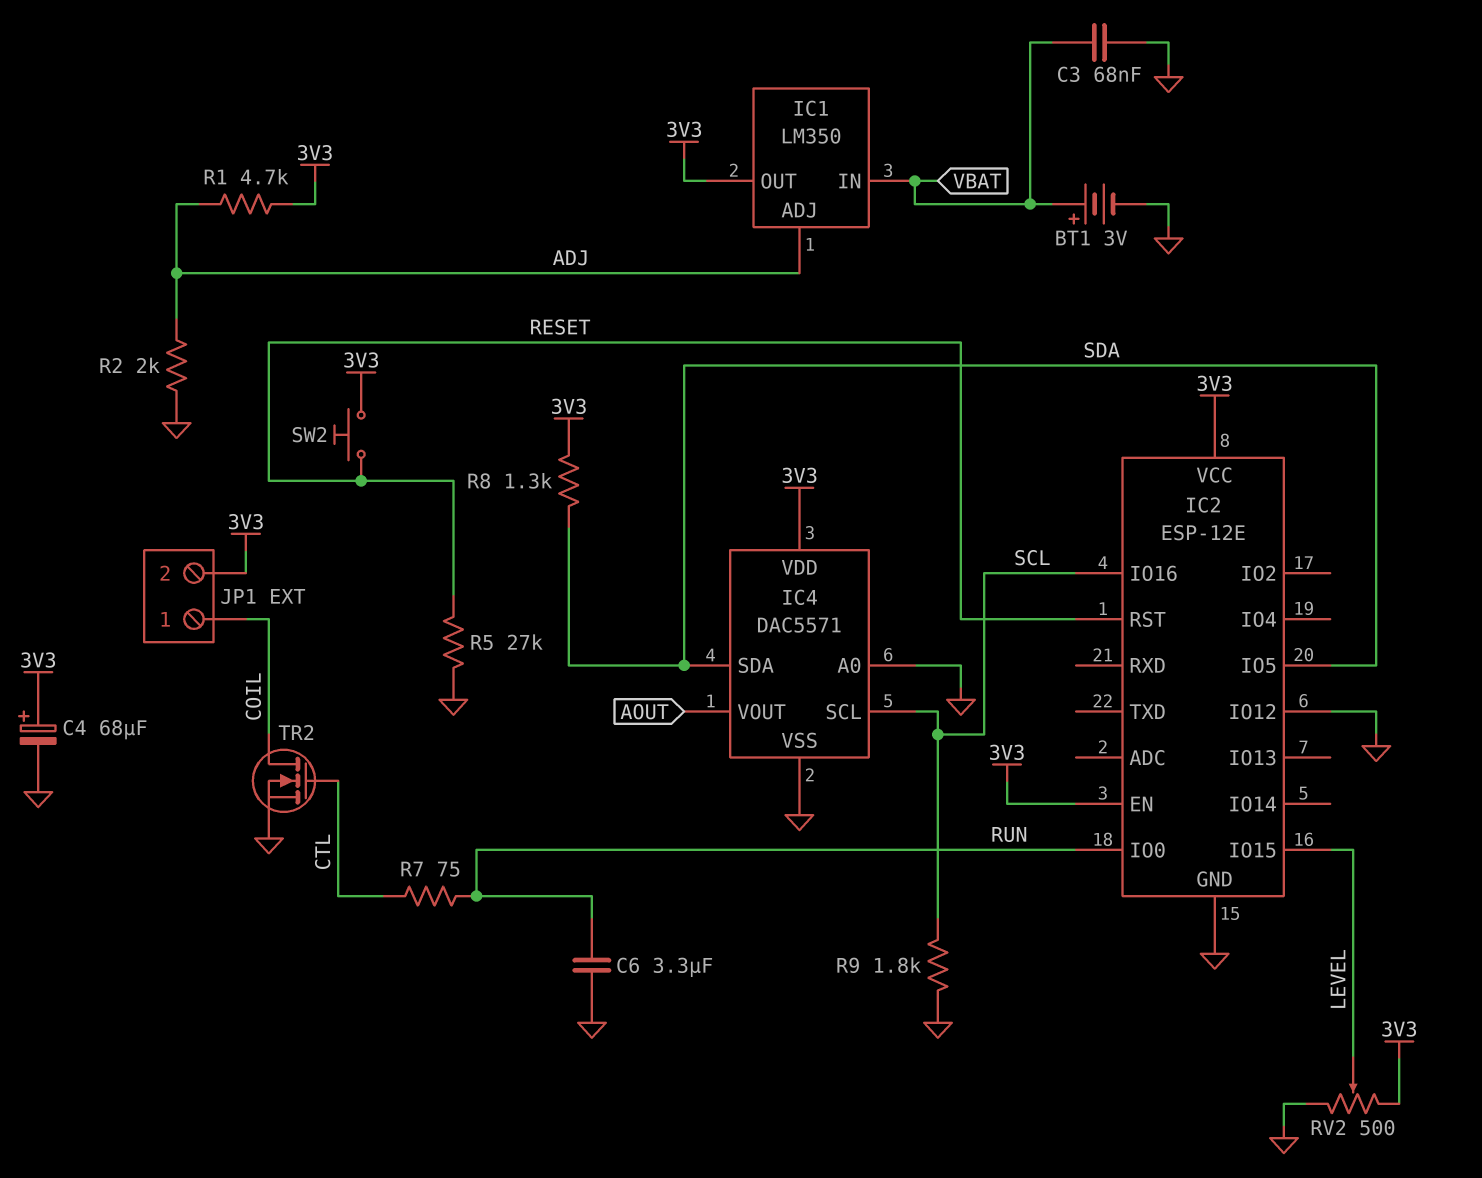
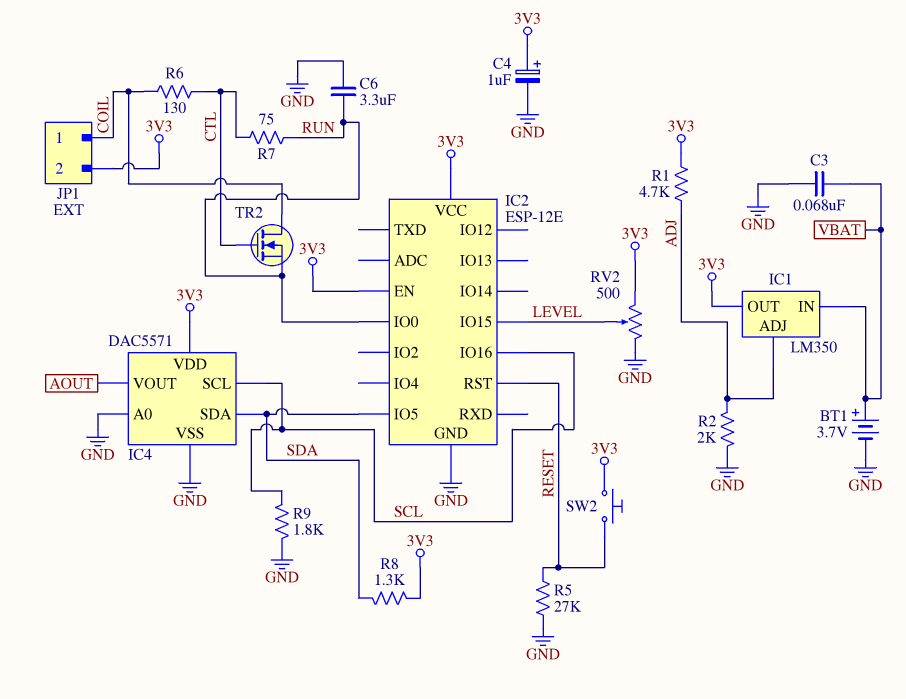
BT1: 3V (plus VBAT, minus GND) -> 3.7V (plus VBAT, minus GND)
C4: 68uF (plus 3V3, minus GND) -> 1uF (plus 3V3, minus GND)
IC2 pin IO12: GND -> none
R6: none -> 130 (COIL, CTL)
TR2: NMOS (G CTL, D COIL, S GND) -> NMOS (G CTL, D COIL, S RUN)

